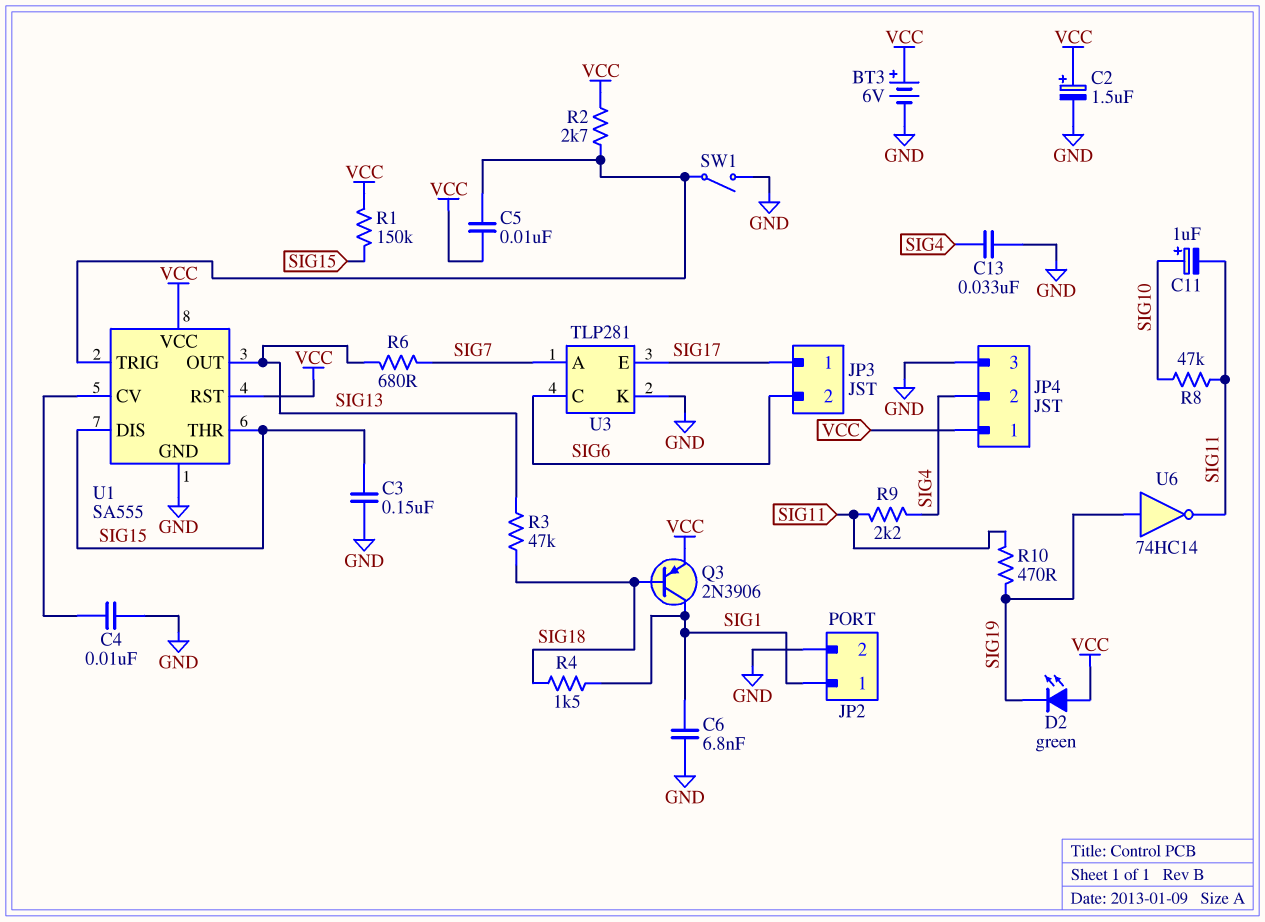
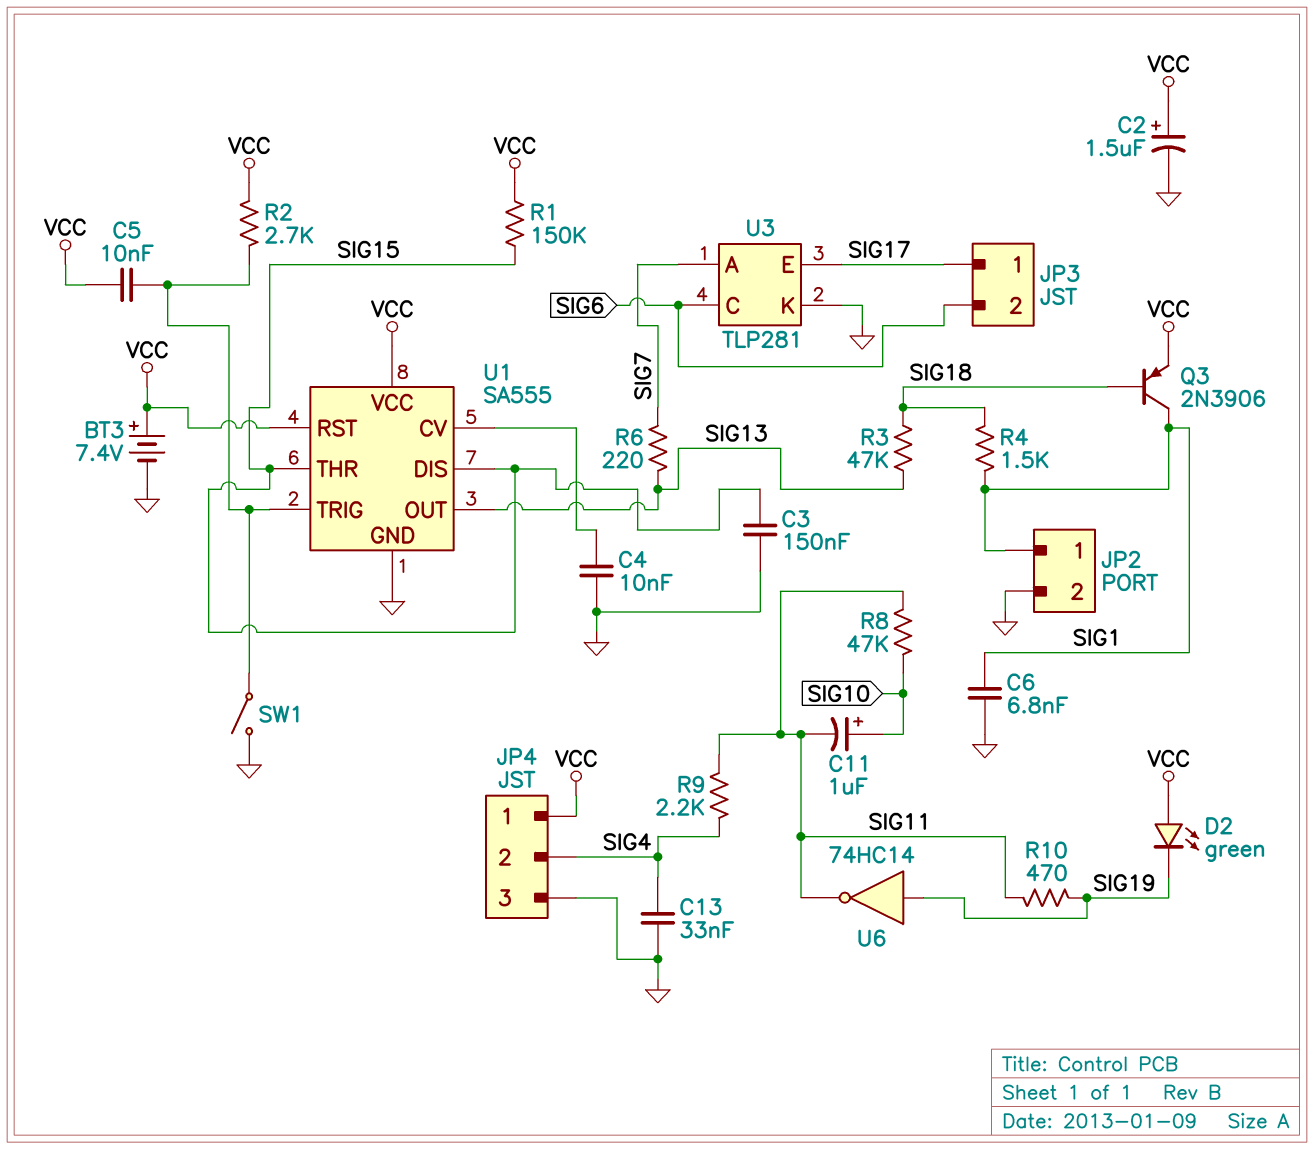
BT3: 6V (plus VCC, minus GND) -> 7.4V (plus VCC, minus GND)
R6: 680 (SIG7, SIG13) -> 220 (SIG7, SIG13)

